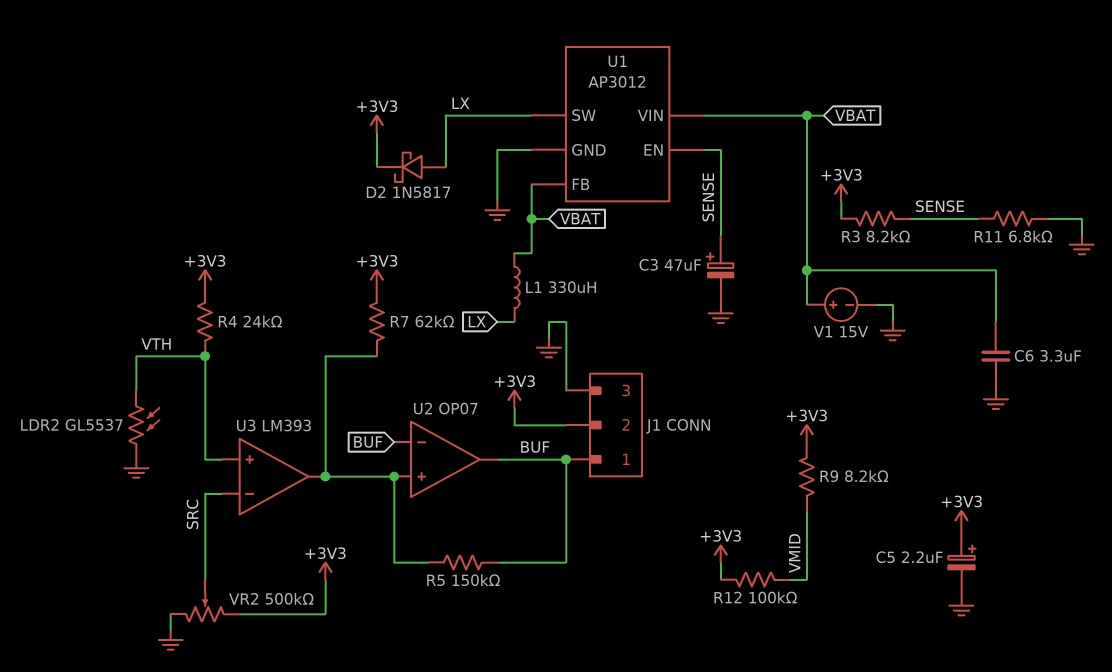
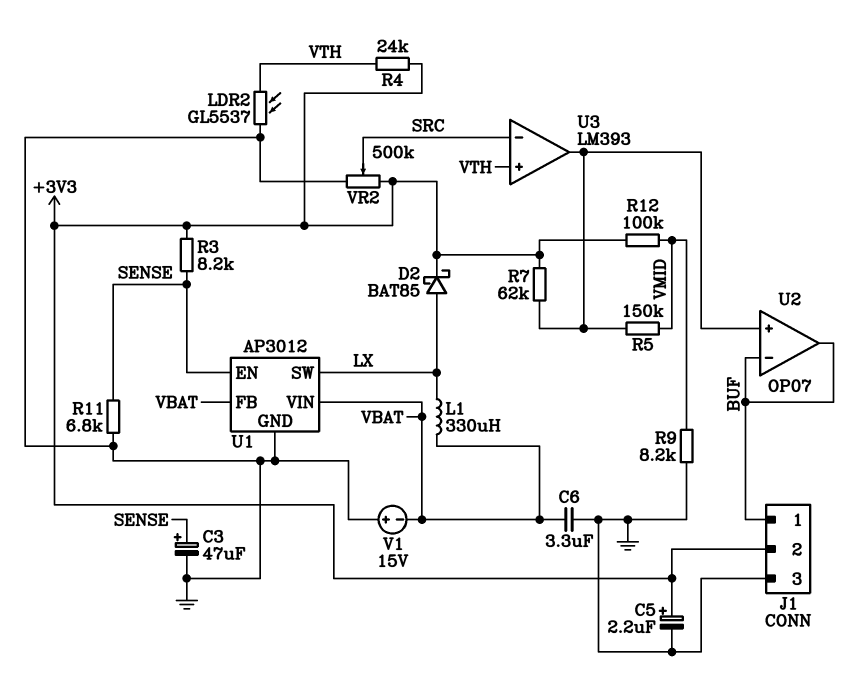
D2: schottky 1N5817 (A LX, K +3V3) -> schottky BAT85 (A LX, K +3V3)
R5: 150k (BUF, U2/in+) -> 150k (U2/in+, VMID)
R9: 8.2k (+3V3, VMID) -> 8.2k (GND, VMID)
V1: 15V (plus VBAT, minus GND) -> 15V (plus GND, minus VBAT)

